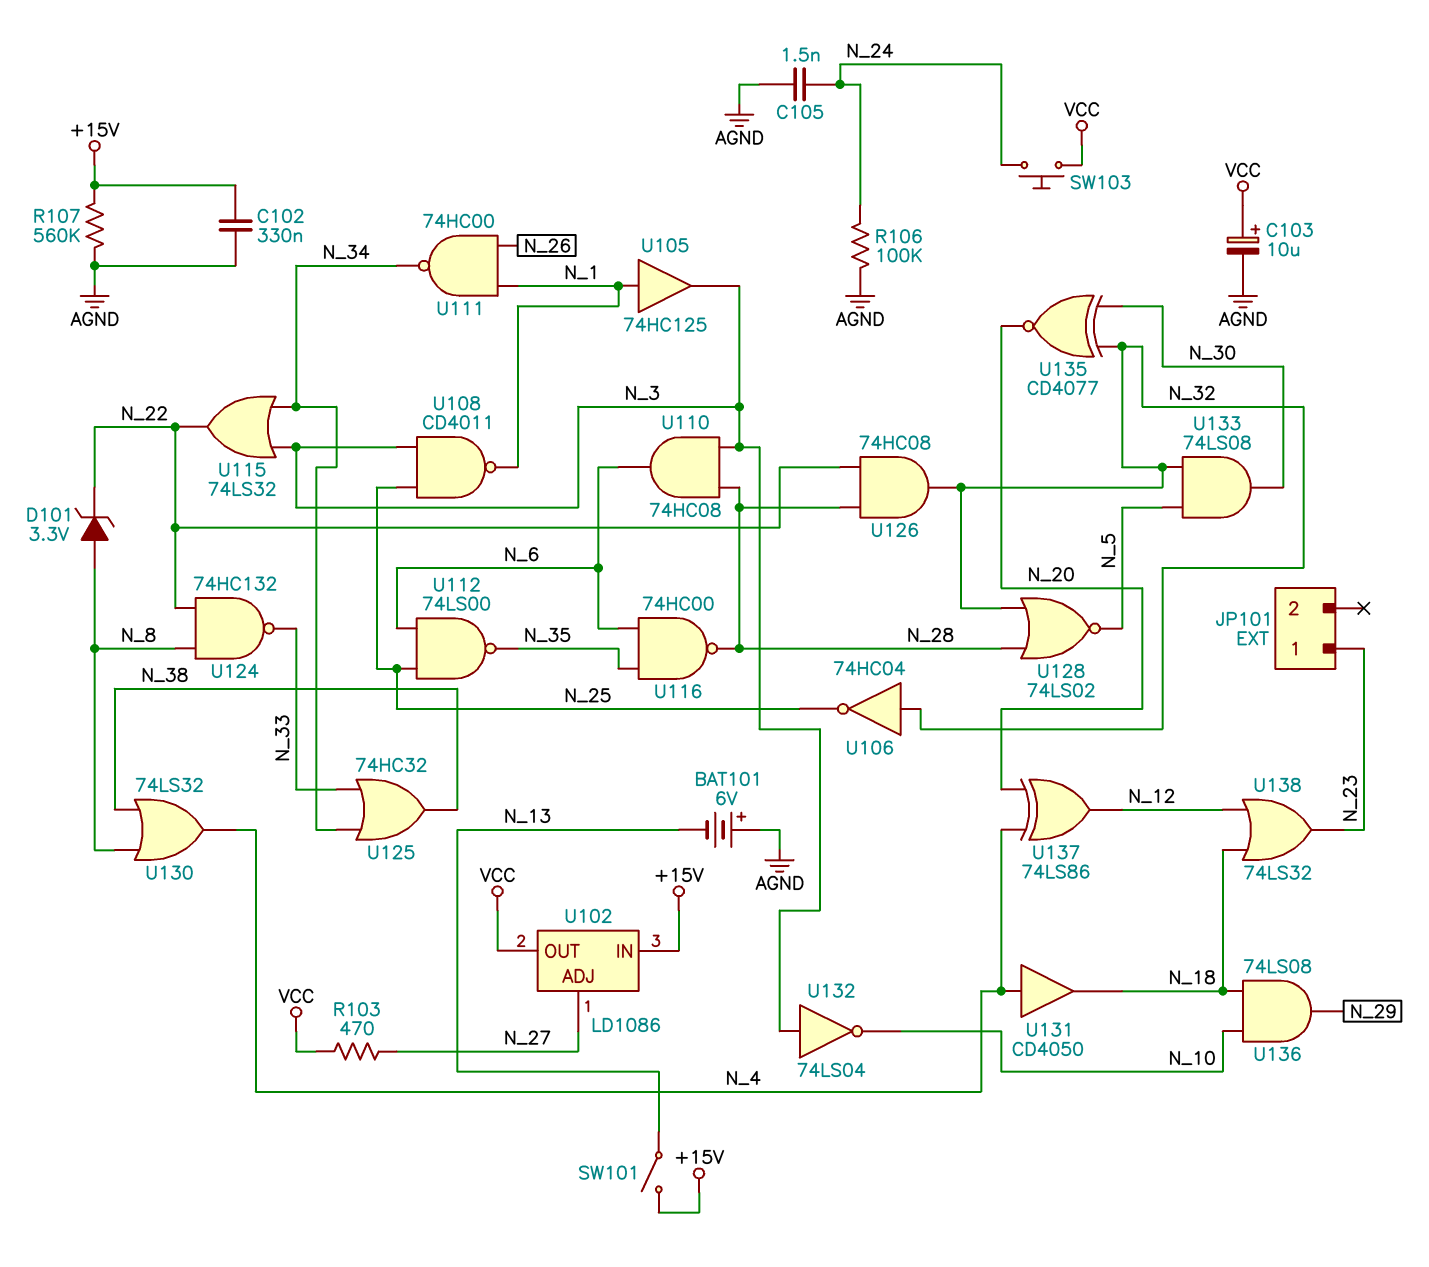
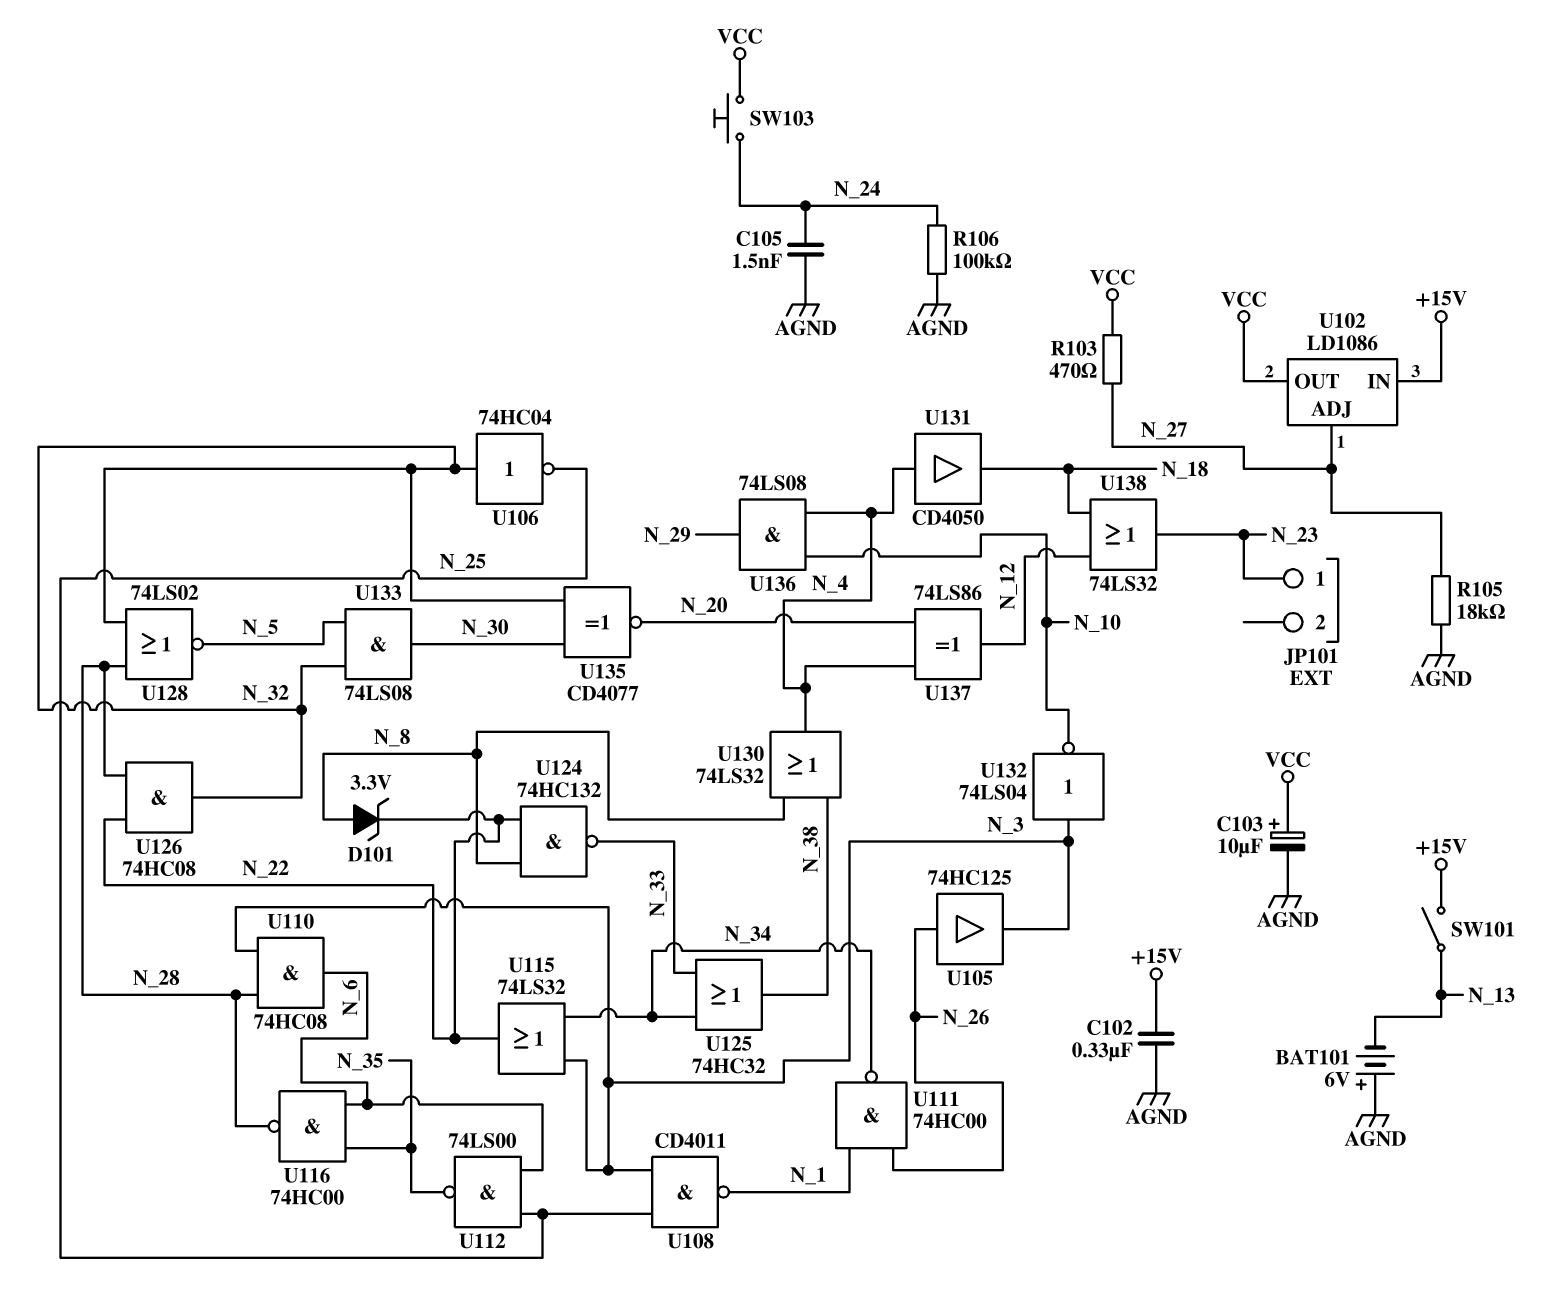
R105: none -> 18k (AGND, N_27)
R107: 560k (+15V, AGND) -> none
U105: buffer 74HC125 (in N_1, out N_3) -> buffer 74HC125 (in N_26, out N_3)
U136: AND 74LS08 (in N_10, in N_18, out N_29) -> AND 74LS08 (in N_4, in N_10, out N_29)

